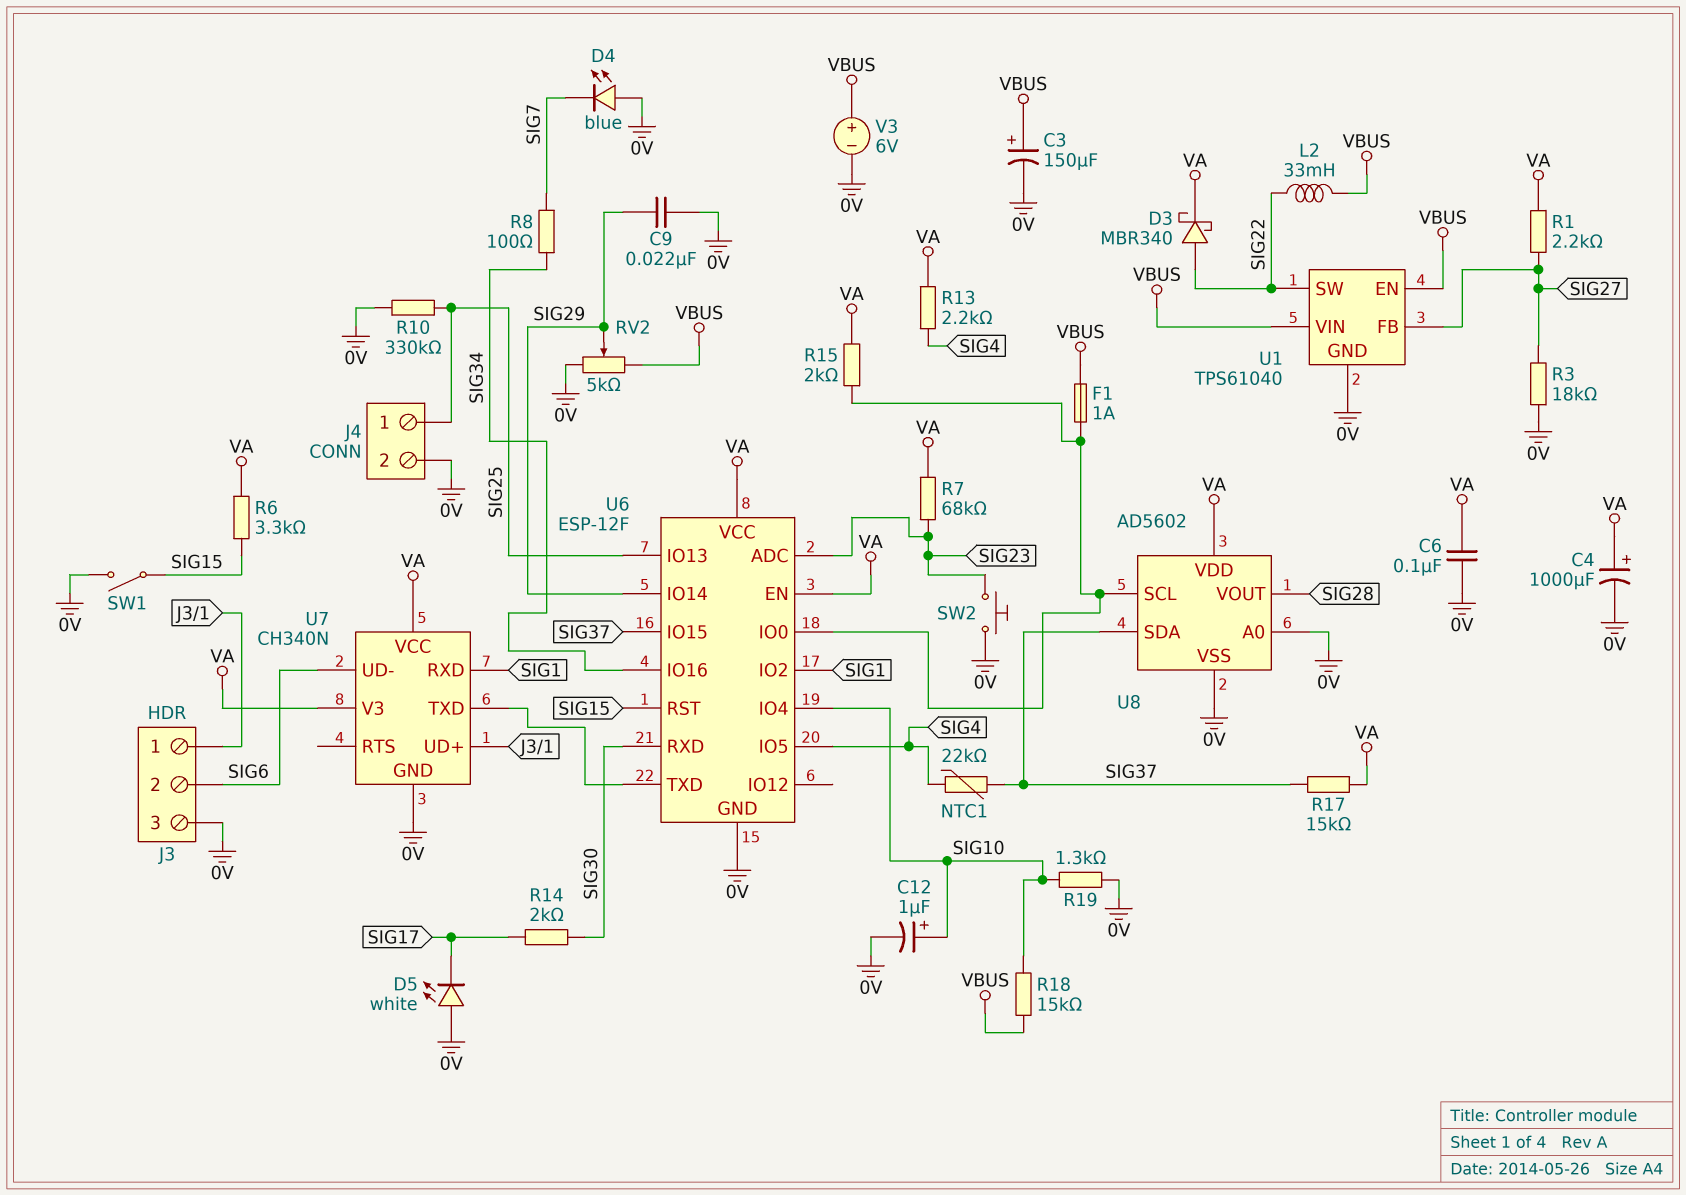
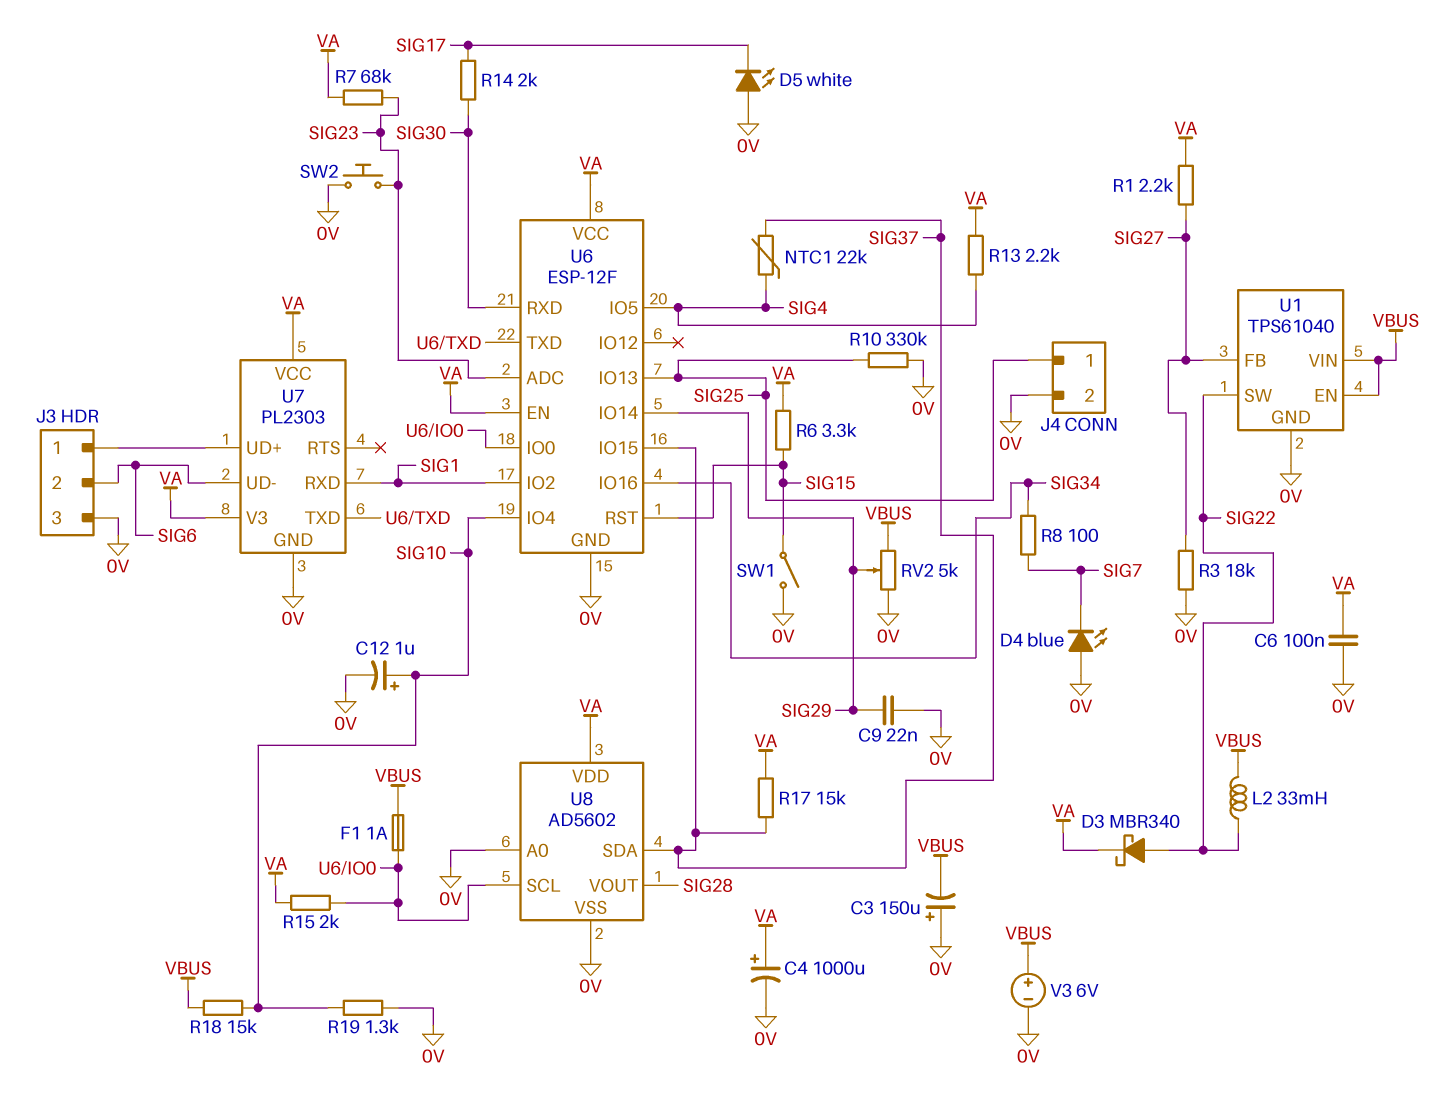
C3: 150uF (plus VBUS, minus 0V) -> 150uF (plus 0V, minus VBUS)
U7: CH340N -> PL2303

